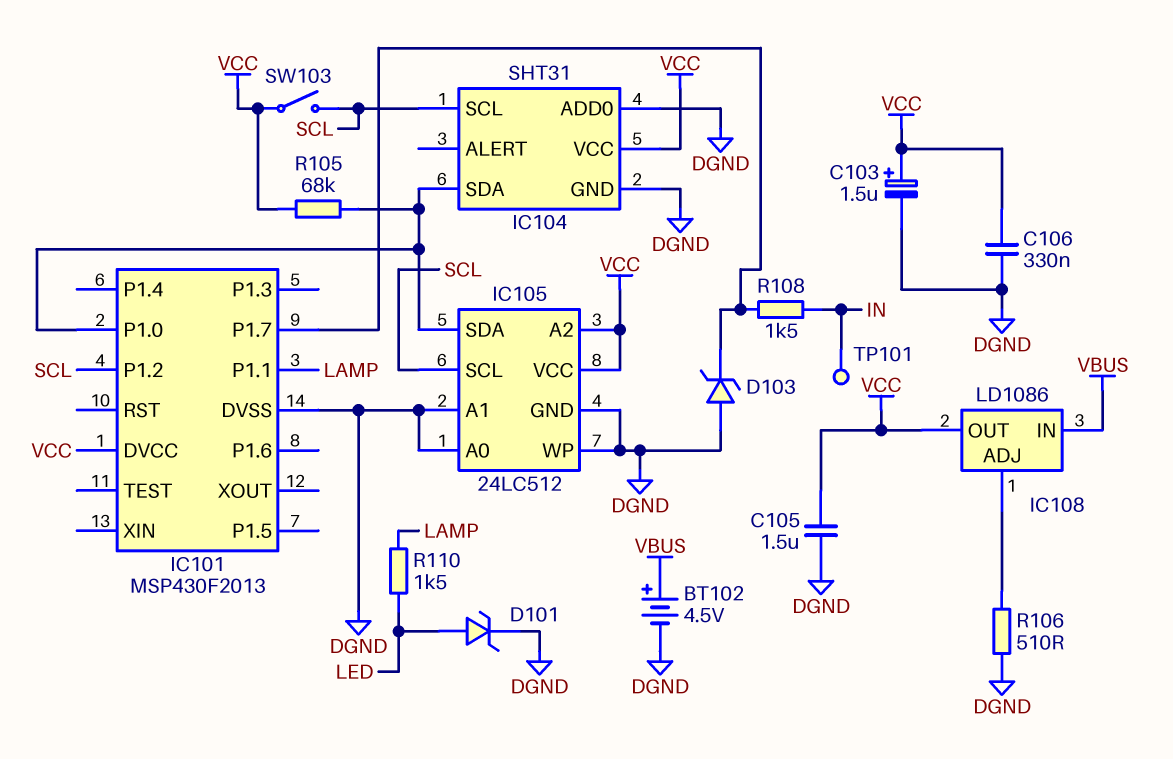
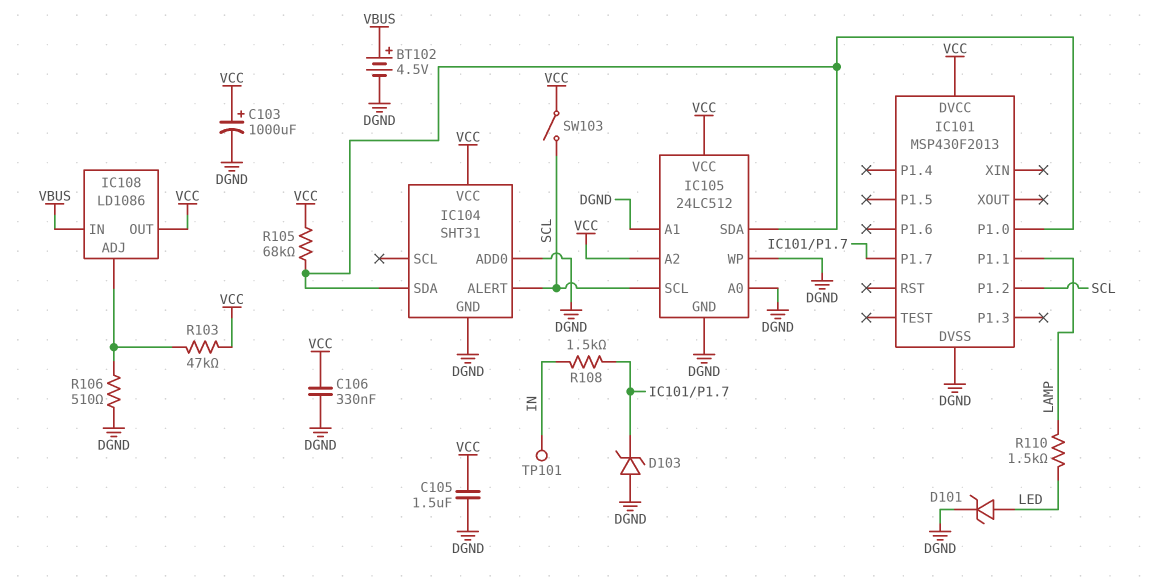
C103: 1.5uF (plus VCC, minus DGND) -> 1000uF (plus VCC, minus DGND)
IC104 pin ALERT: none -> SCL
IC104 pin SCL: SCL -> none
R103: none -> 47k (IC108/ADJ, VCC)

